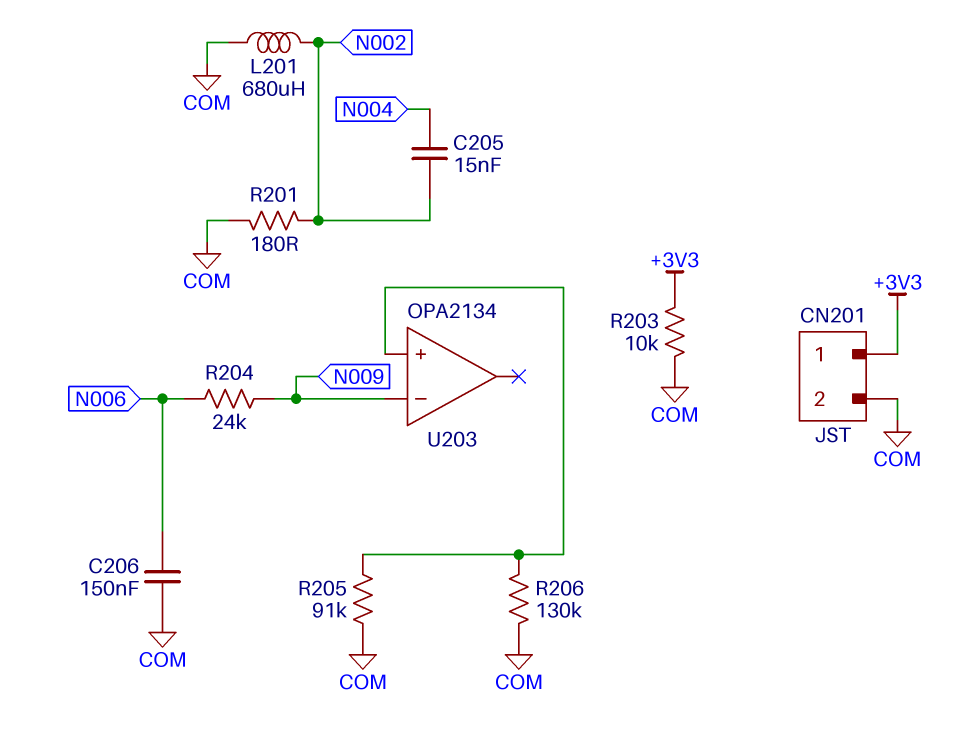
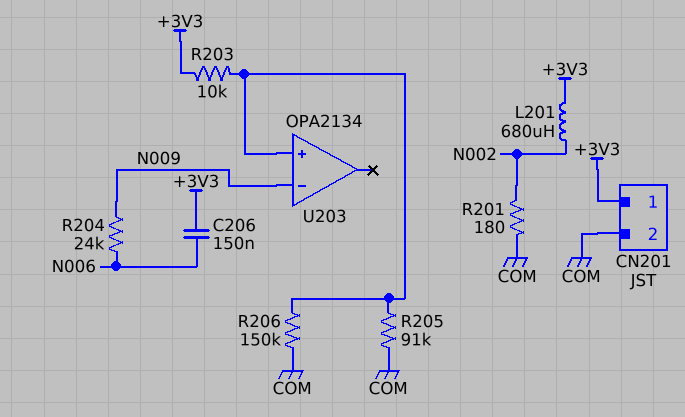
C205: 15nF (N002, N004) -> none
C206: 150nF (COM, N006) -> 150nF (+3V3, N006)
L201: 680uH (COM, N002) -> 680uH (+3V3, N002)
R203: 10k (+3V3, COM) -> 10k (+3V3, U203/in+)
R206: 130k (COM, U203/in+) -> 150k (COM, U203/in+)

